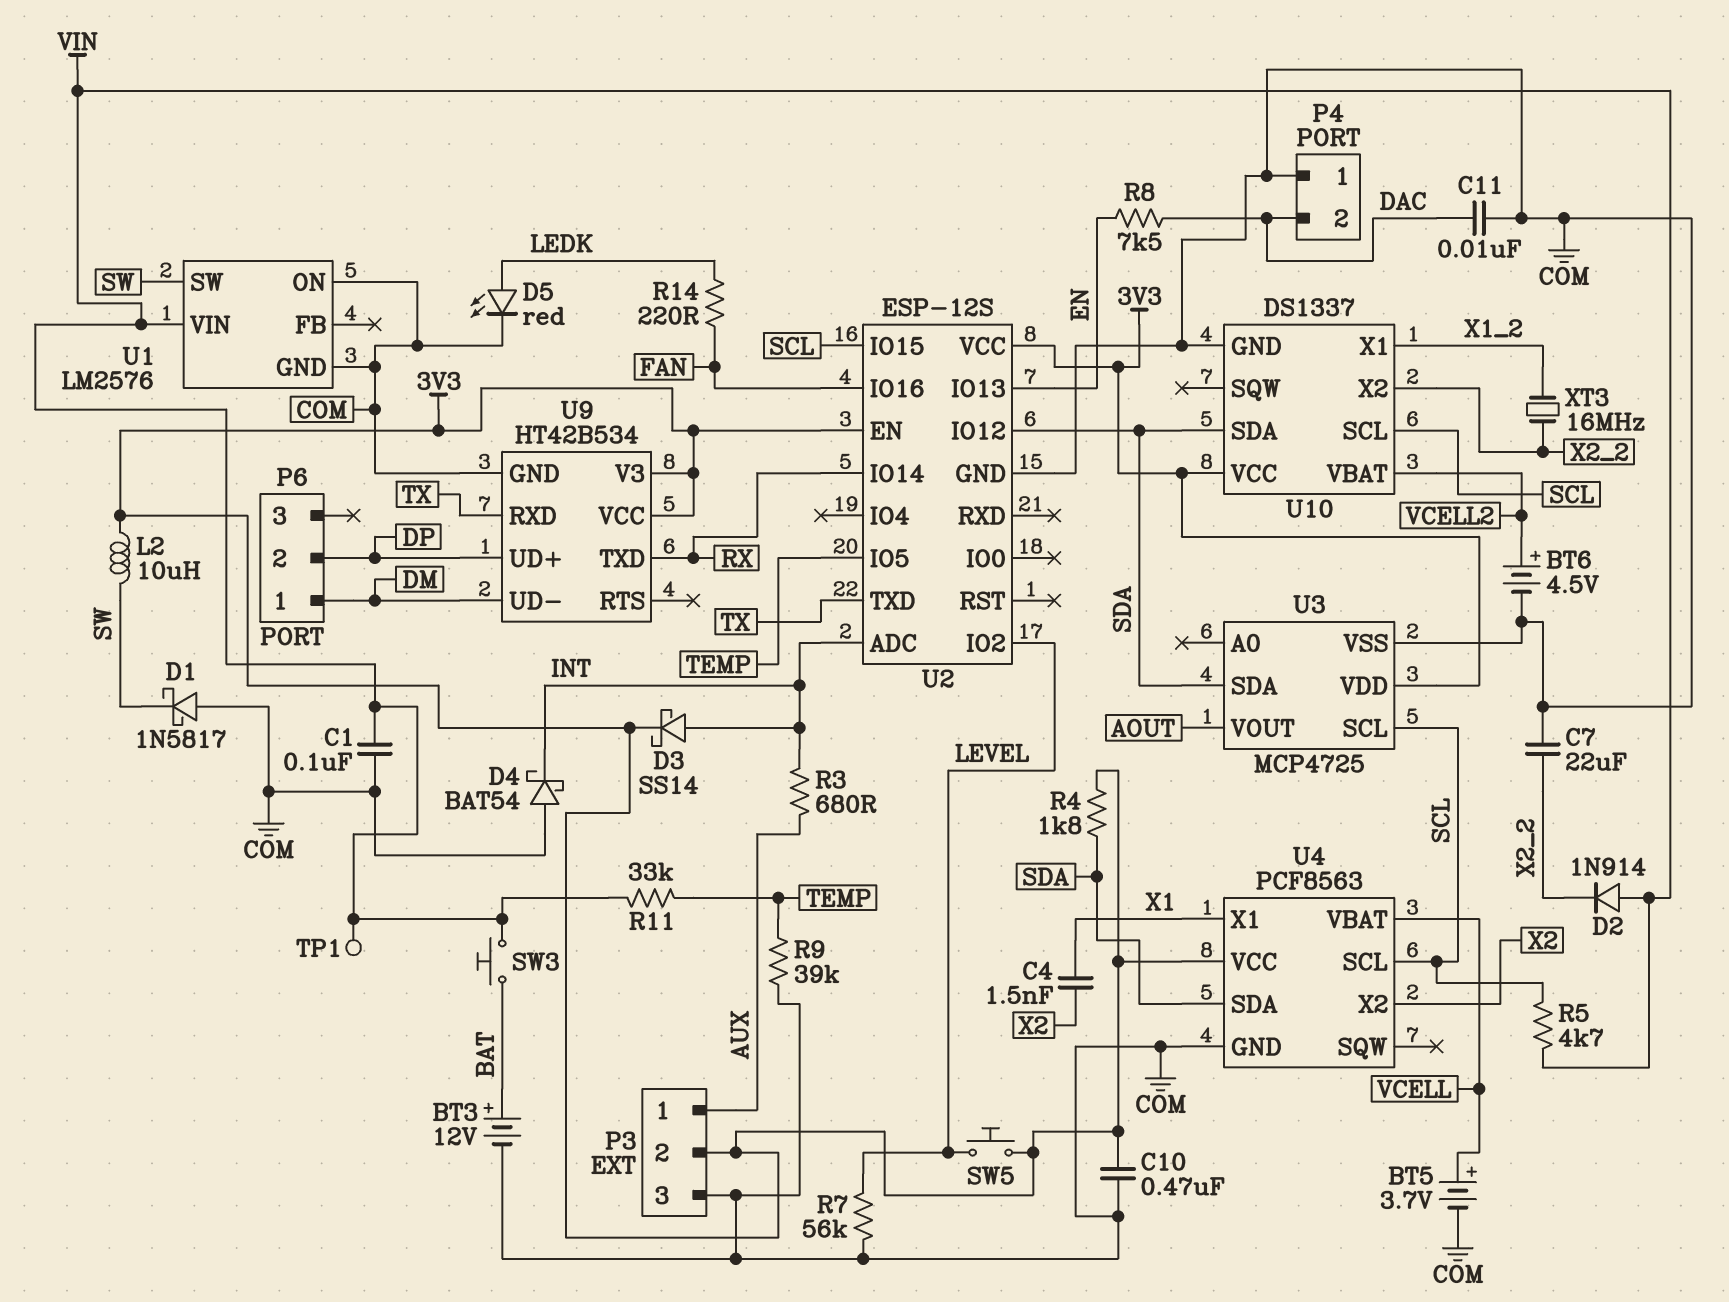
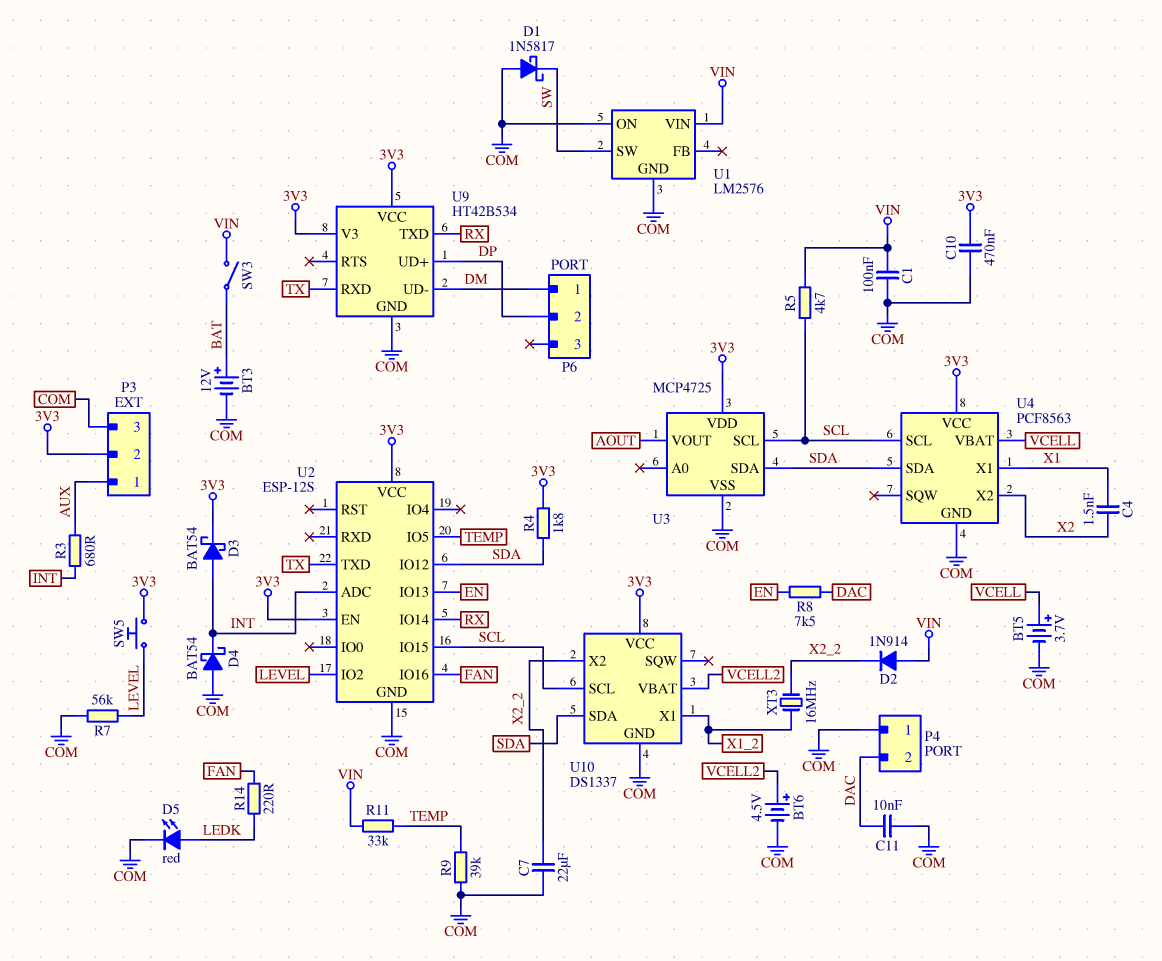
D3: schottky SS14 (A INT, K 3V3) -> schottky BAT54 (A INT, K 3V3)
L2: 10uH (3V3, SW) -> none
SW3: button (BAT, VIN) -> switch (BAT, VIN)
TP1: test point (VIN) -> none

